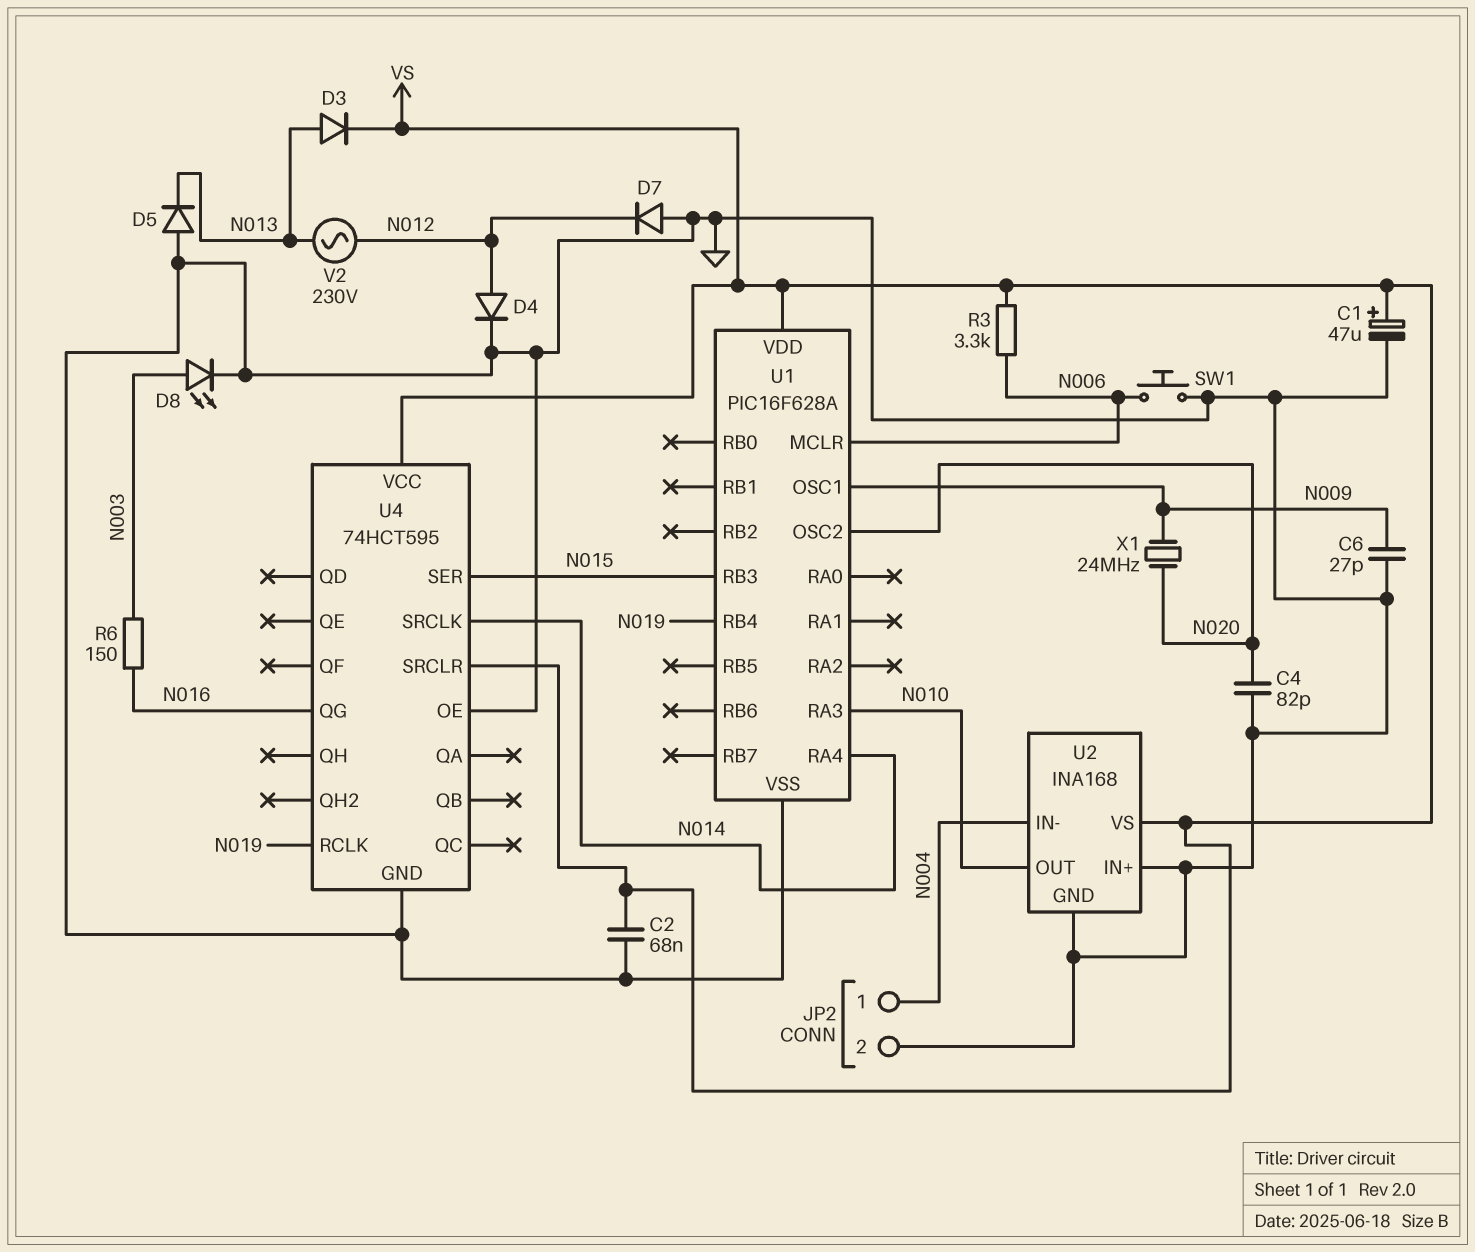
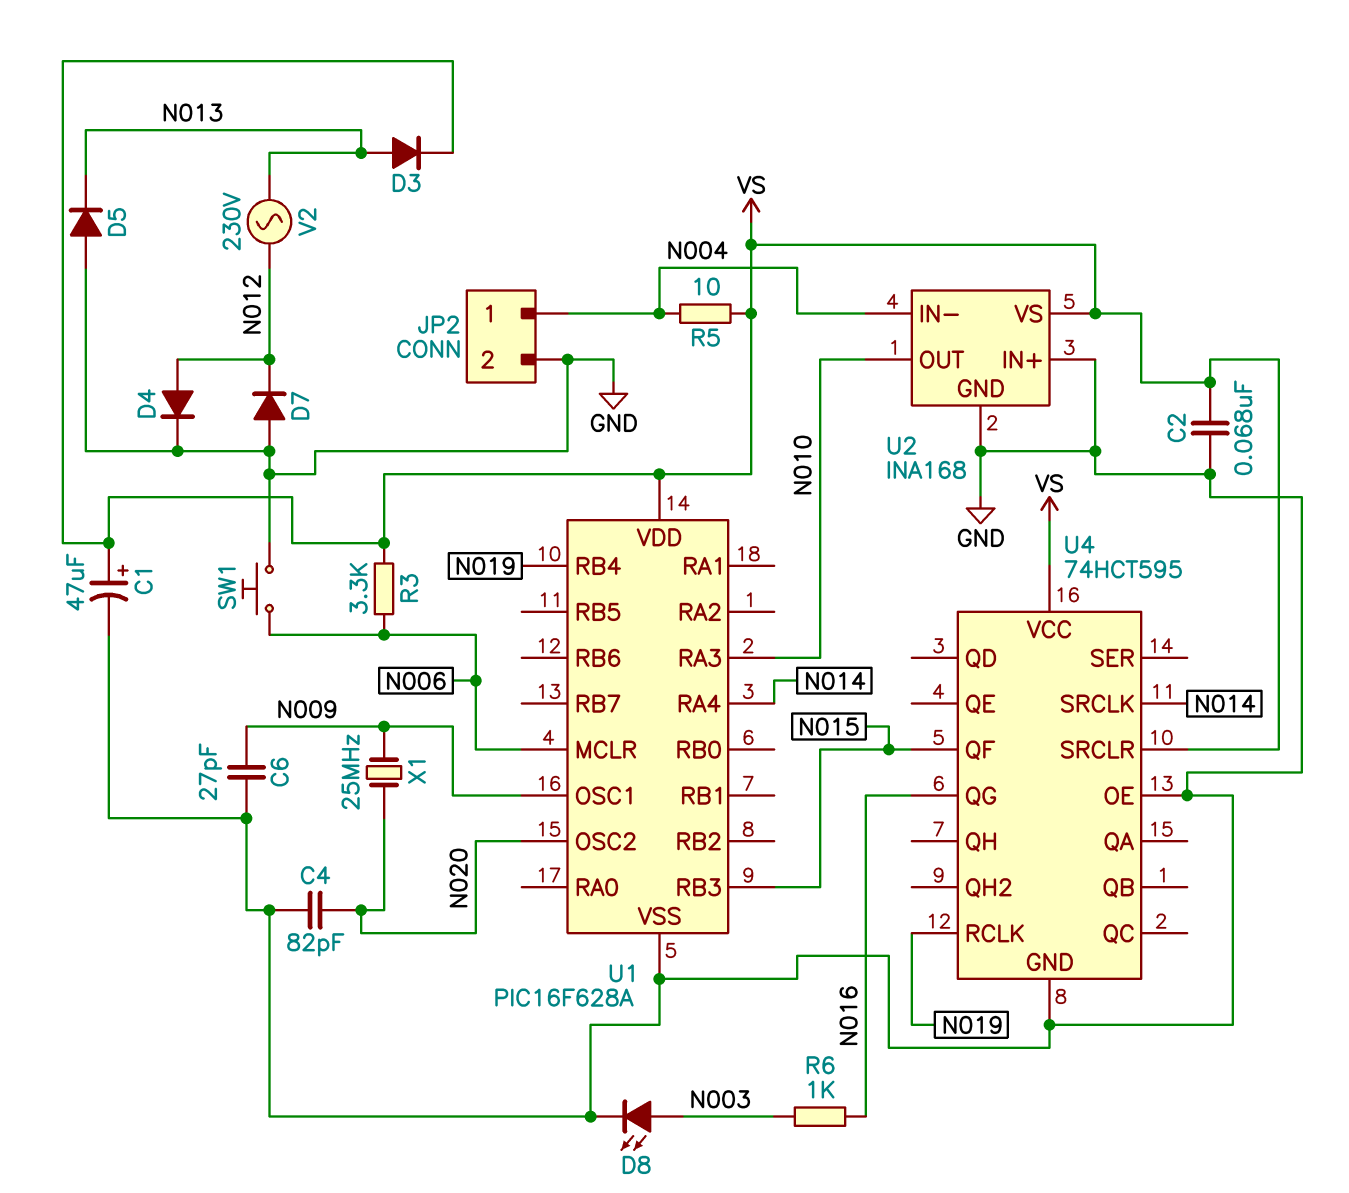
R5: none -> 10 (N004, VS)
R6: 150 (N003, N016) -> 1k (N003, N016)
U4 pin QF: none -> N015
U4 pin SER: N015 -> none
X1: 24MHz (N009, N020) -> 25MHz (N009, N020)

